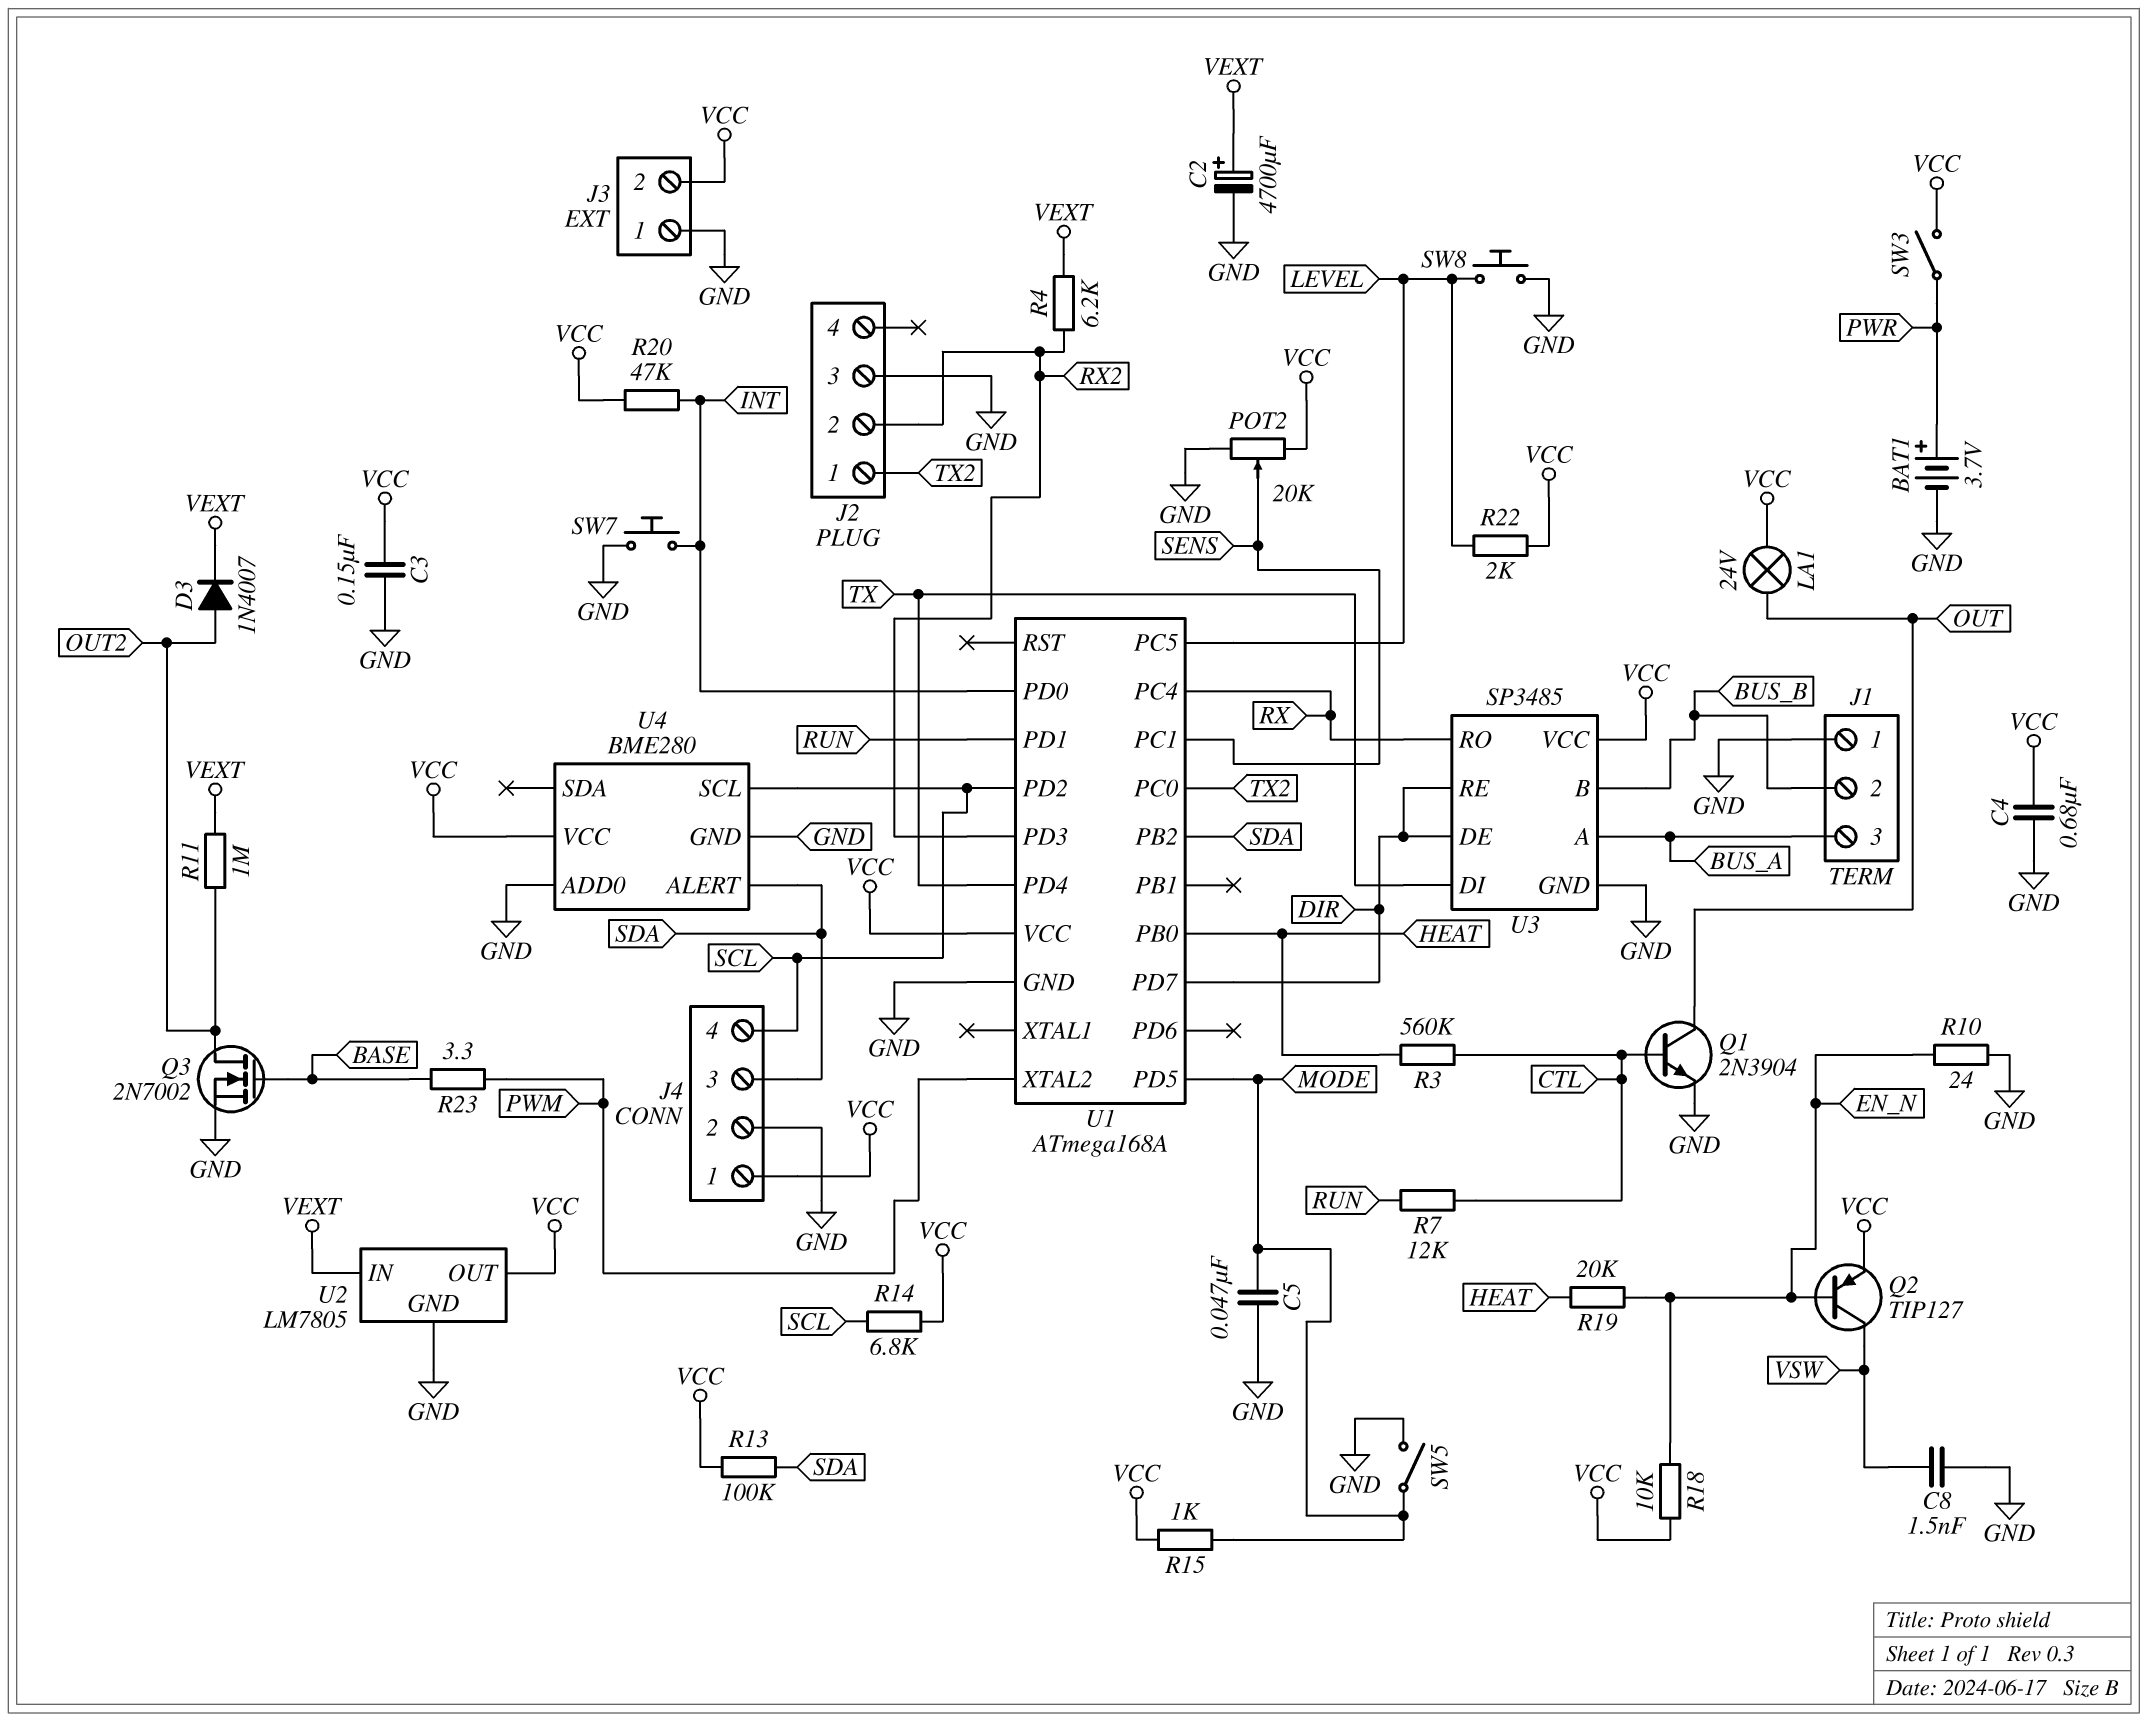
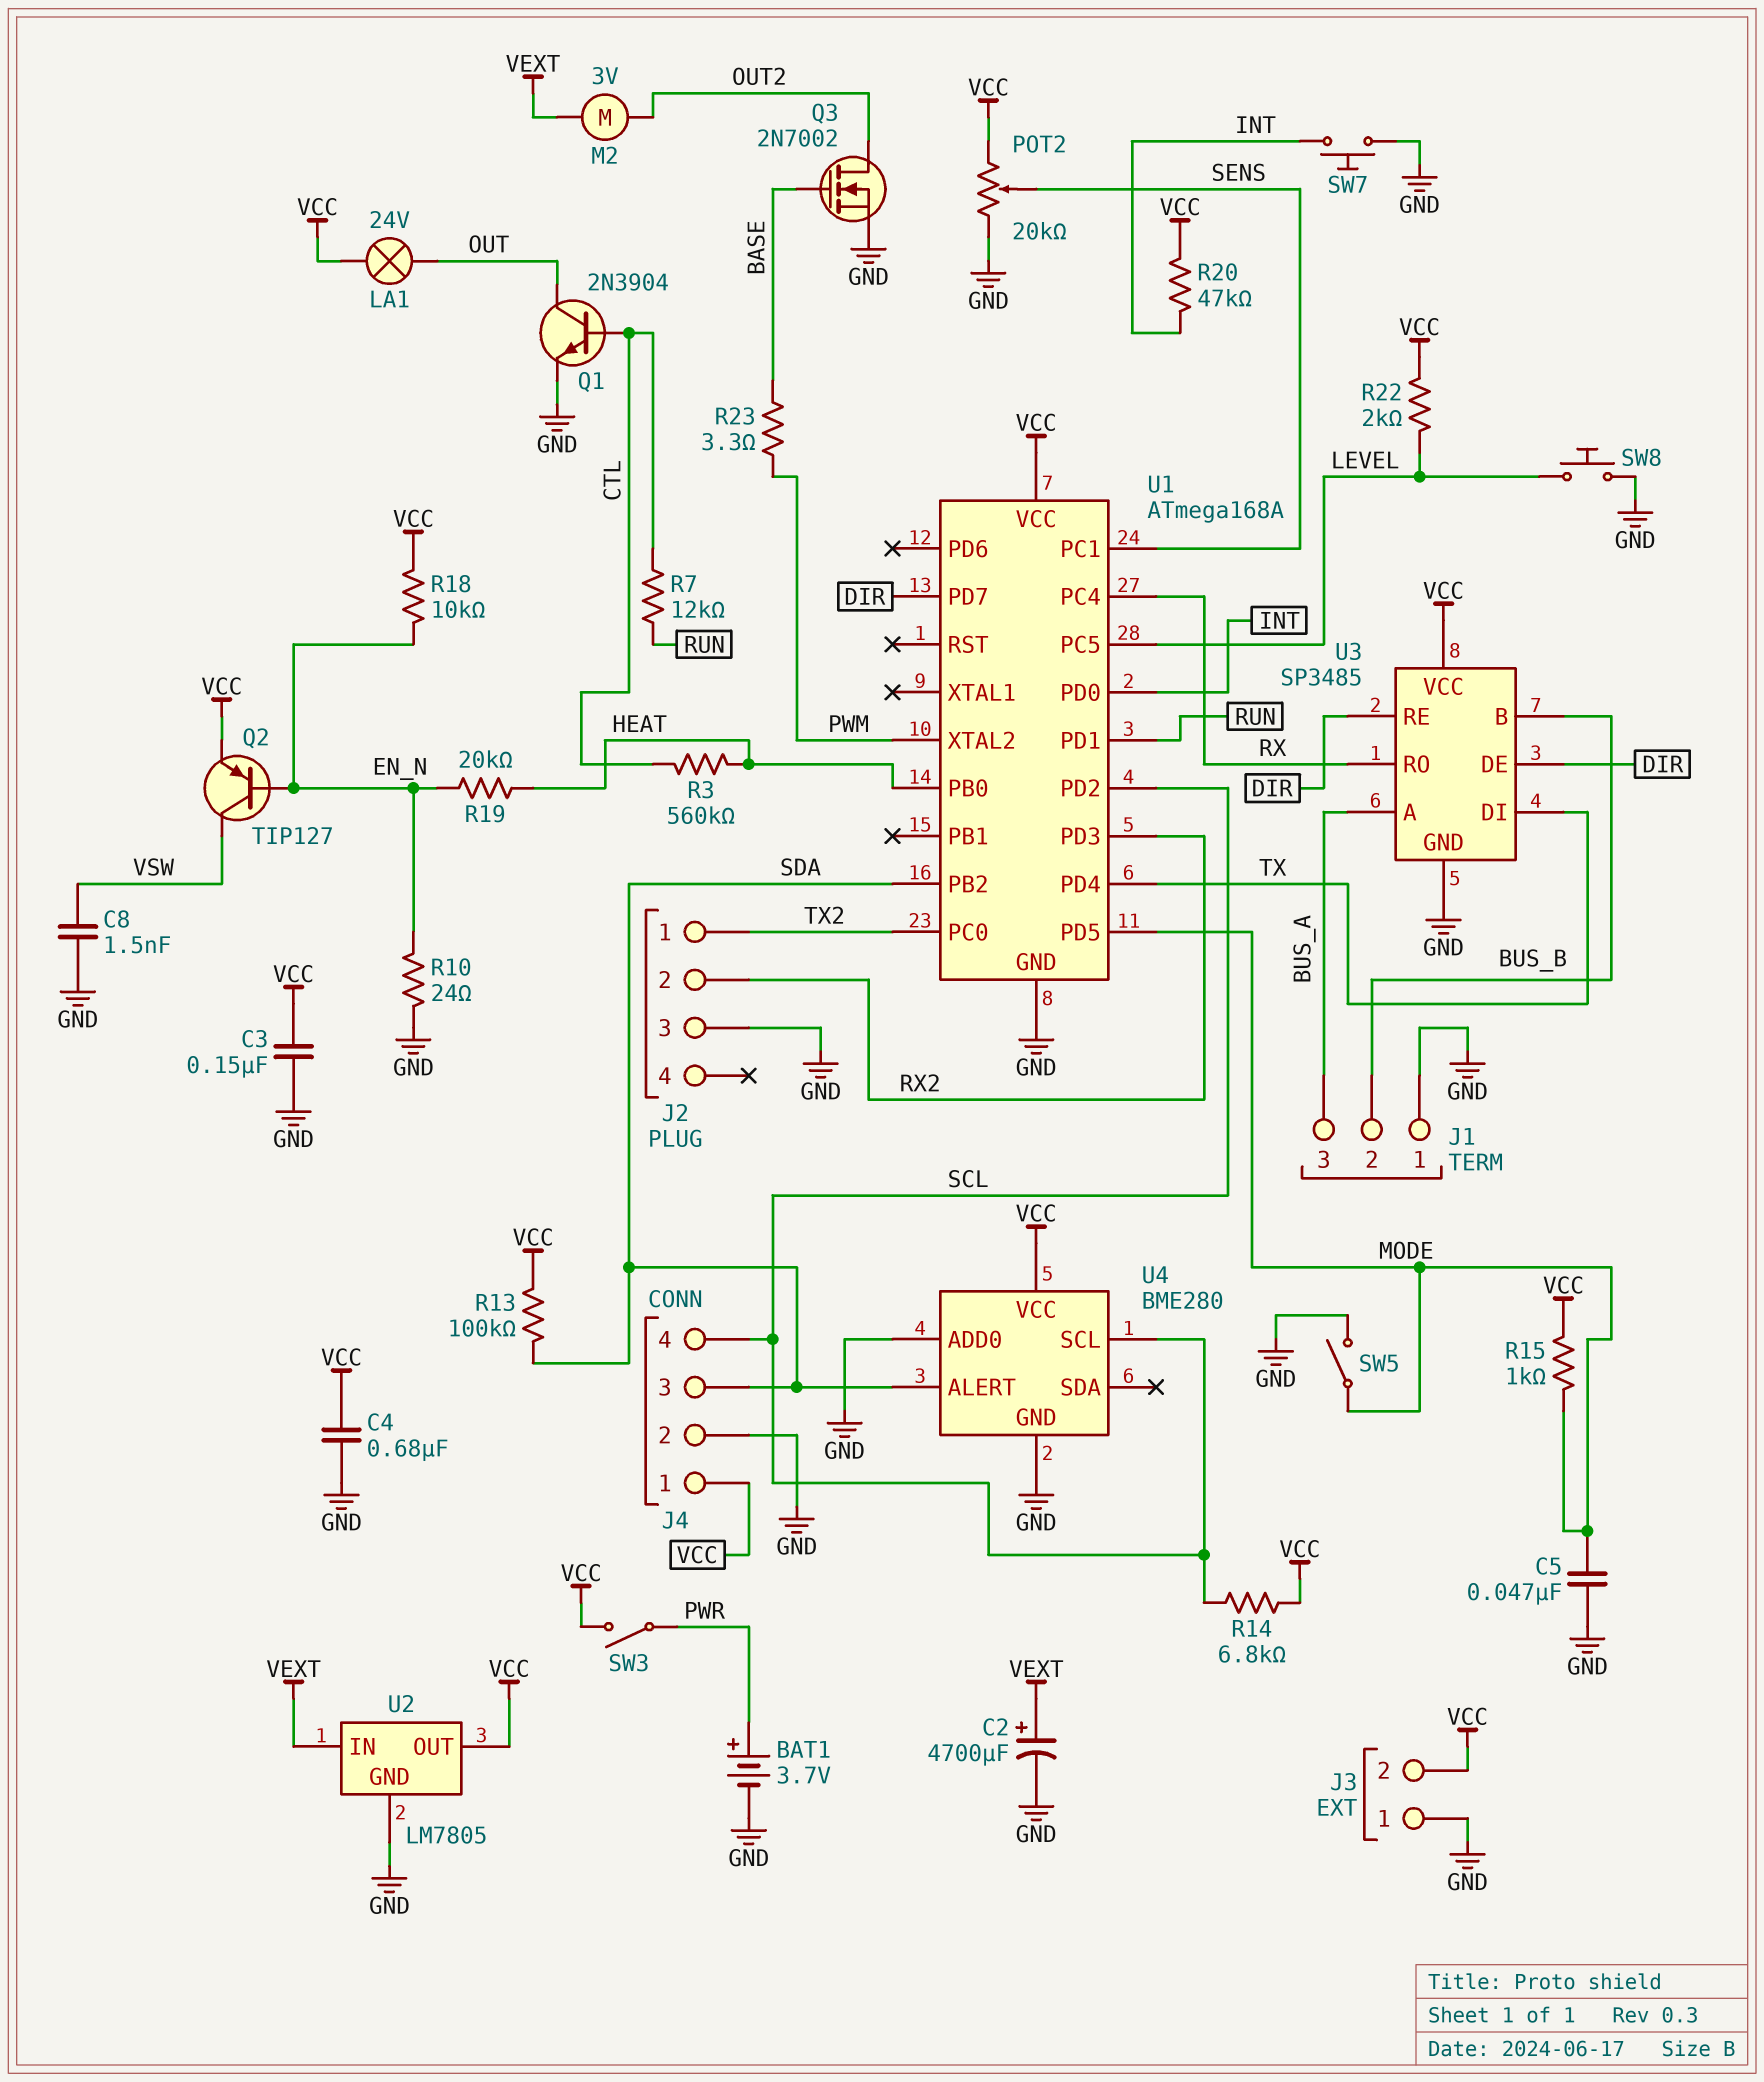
D3: diode 1N4007 (A OUT2, K VEXT) -> none
M2: none -> motor 3V (OUT2, VEXT)
R4: 6.2k (RX2, VEXT) -> none
R11: 1M (OUT2, VEXT) -> none

